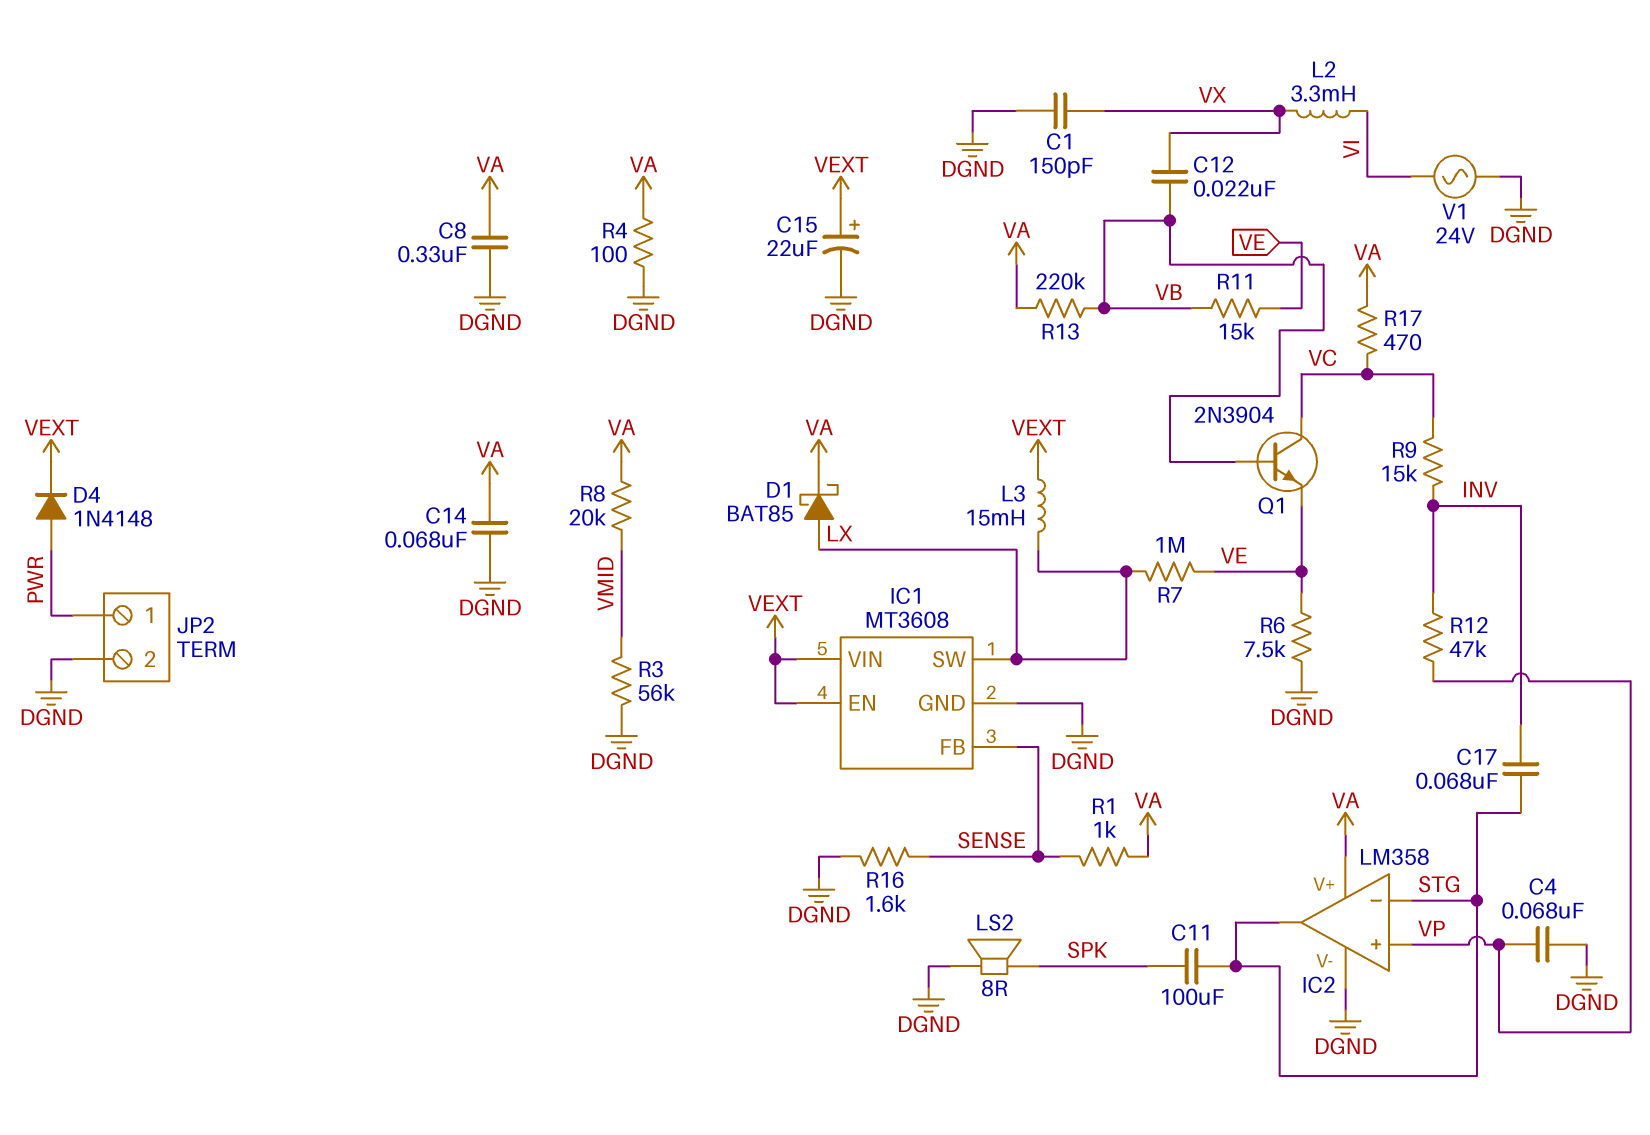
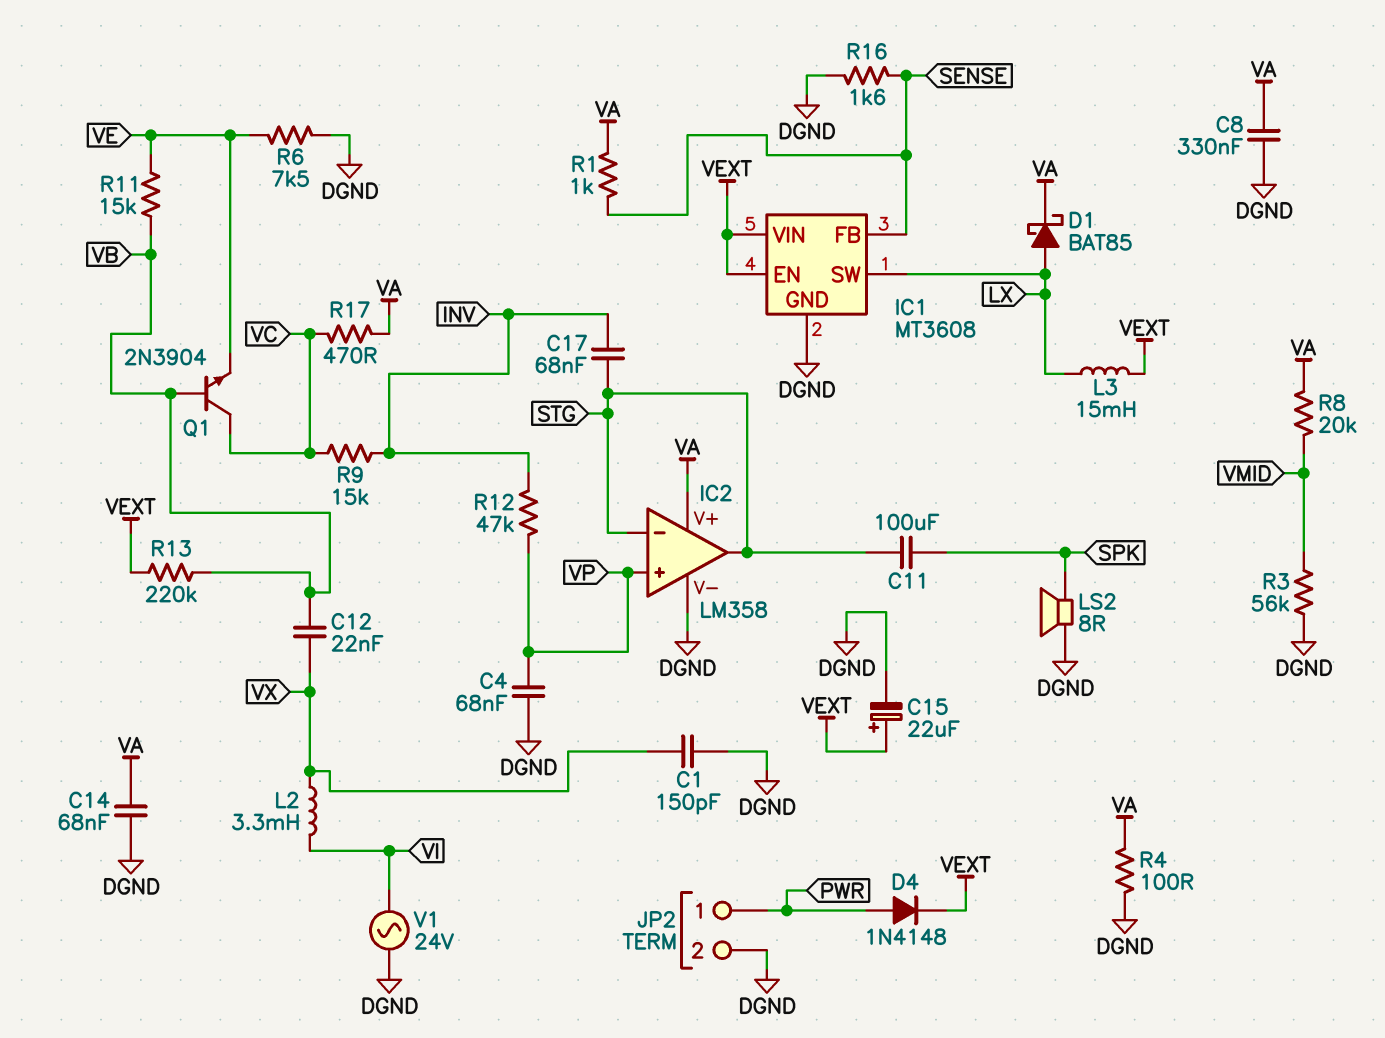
R7: 1M (LX, VE) -> none
R13: 220k (VA, VB) -> 220k (VB, VEXT)

